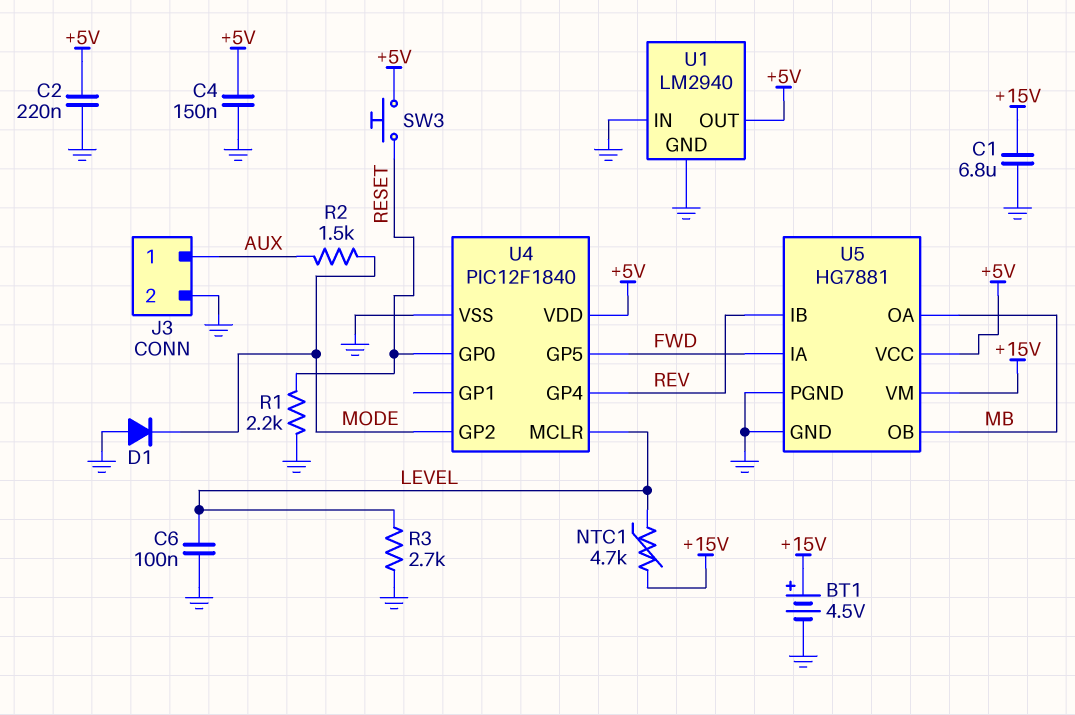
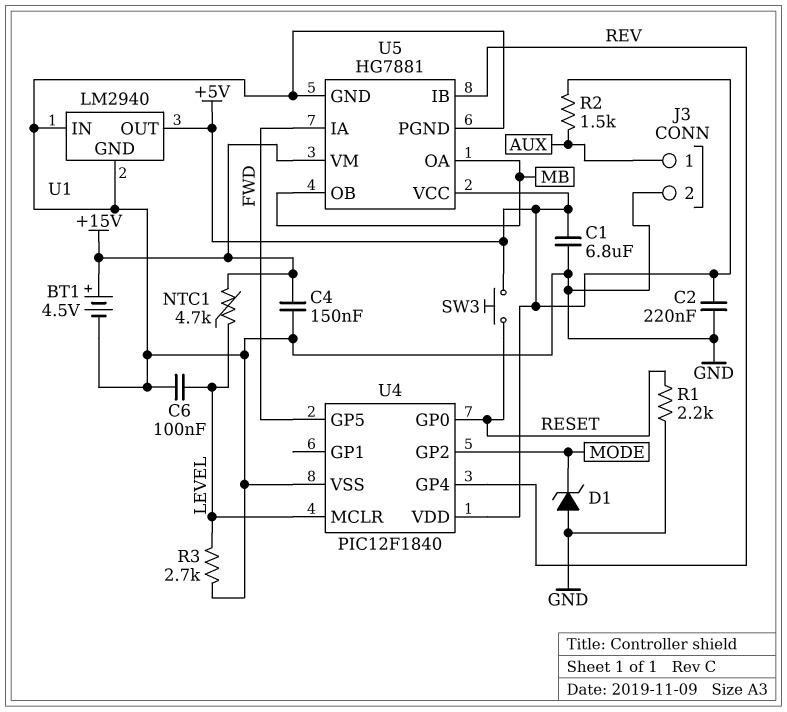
C1: 6.8uF (+15V, GND) -> 6.8uF (+5V, GND)
C4: 150nF (+5V, GND) -> 150nF (+15V, GND)
D1: diode (A GND, K MODE) -> zener (A GND, K MODE)
R2: 1.5k (AUX, MODE) -> 1.5k (+5V, AUX)

